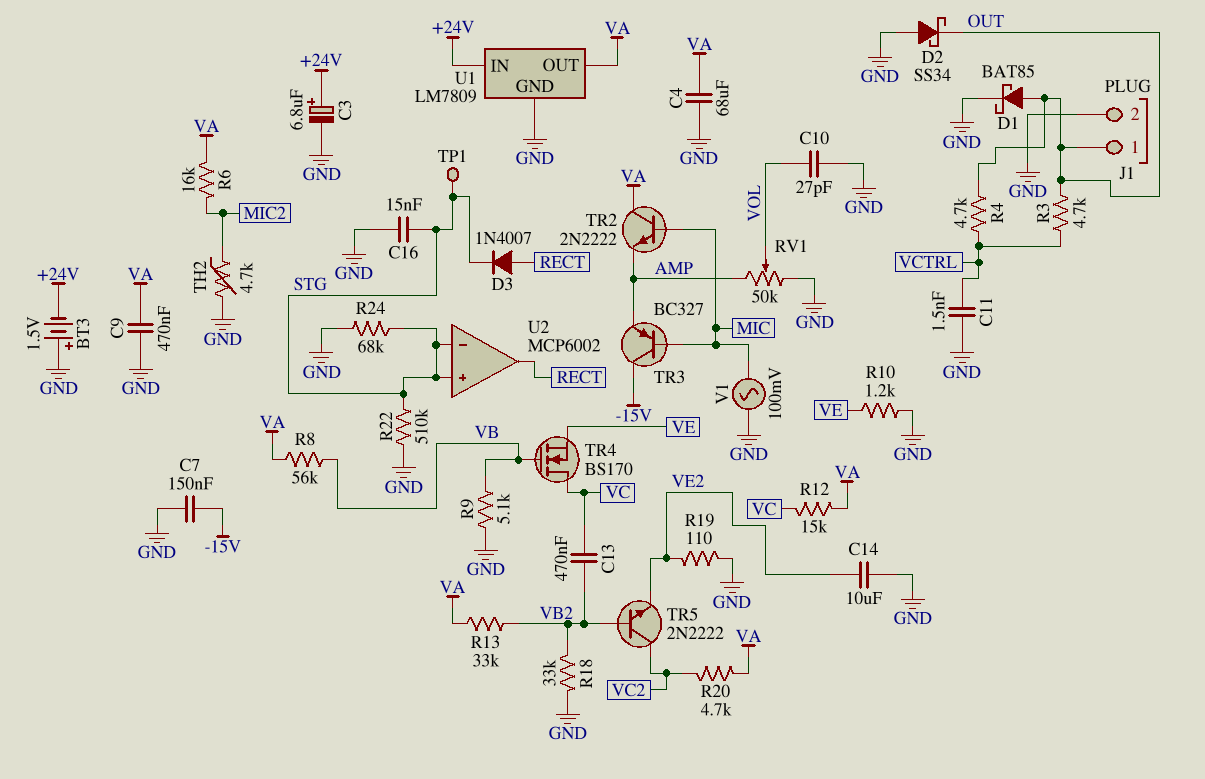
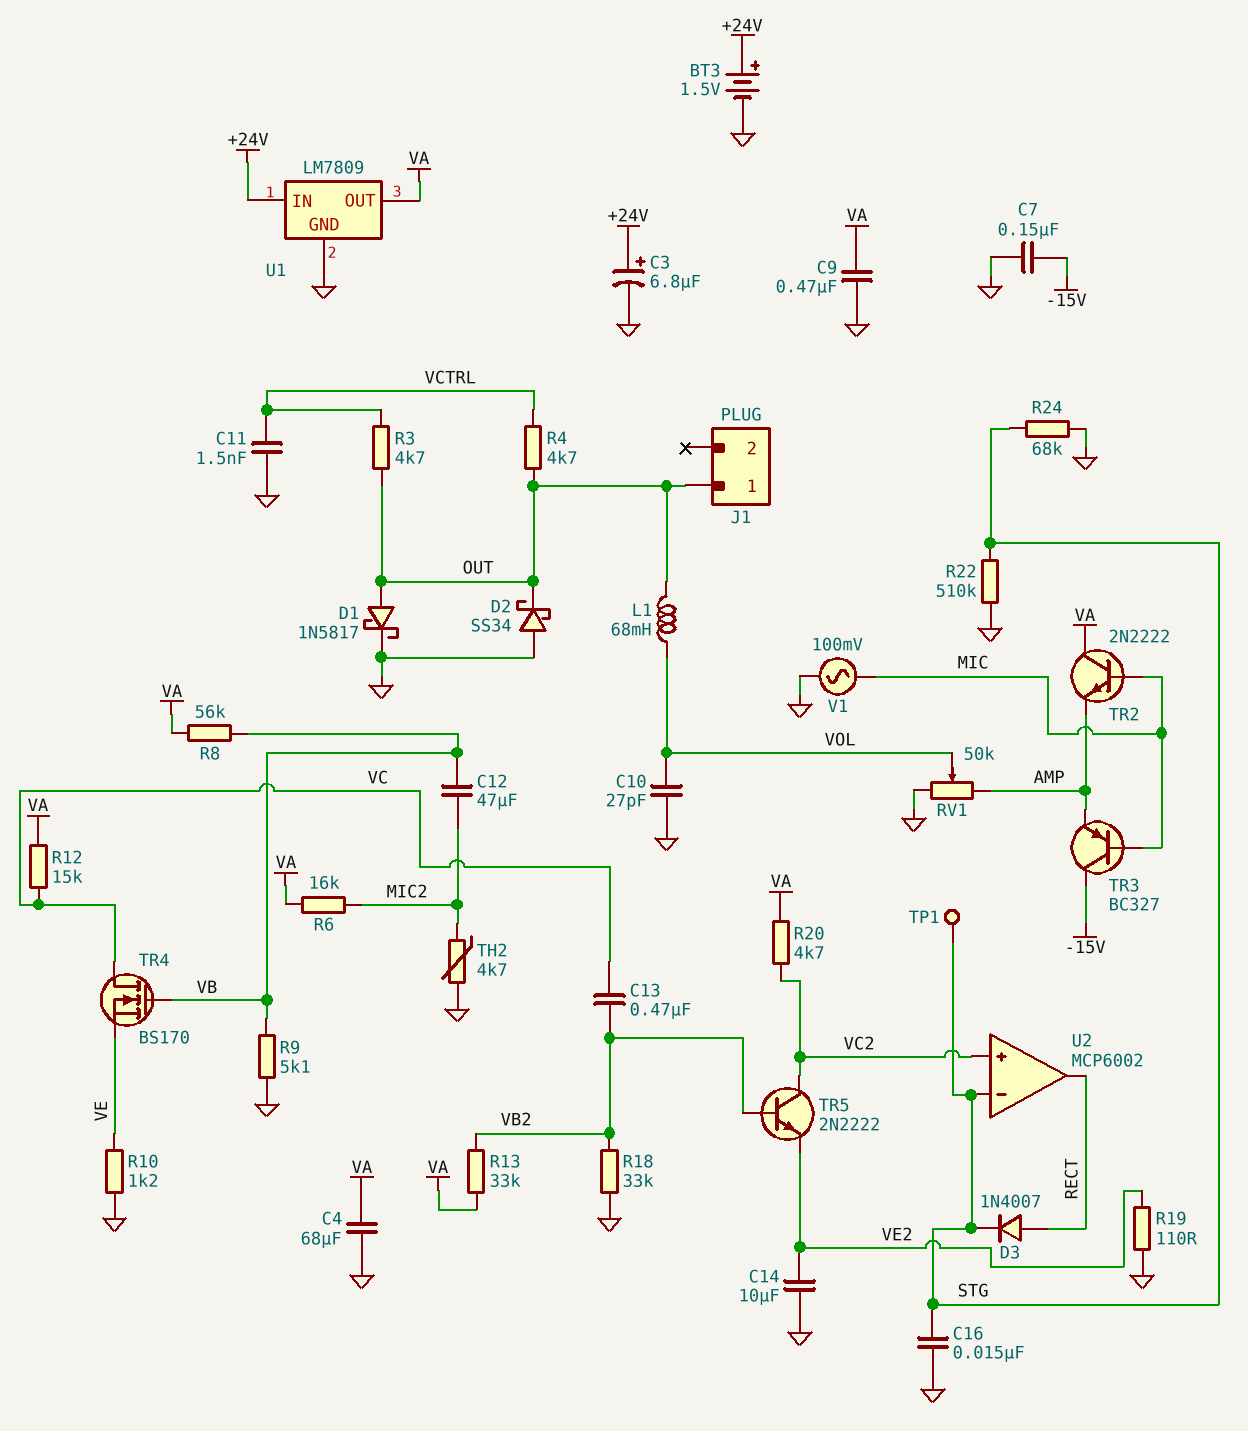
BT3: 1.5V (plus GND, minus +24V) -> 1.5V (plus +24V, minus GND)
C12: none -> 47uF (MIC2, VB)
D1: schottky BAT85 (A OUT, K GND) -> schottky 1N5817 (A OUT, K GND)
J1 pin 2: GND -> none
L1: none -> 68mH (OUT, VOL)
U2 pin in+: STG -> VC2

